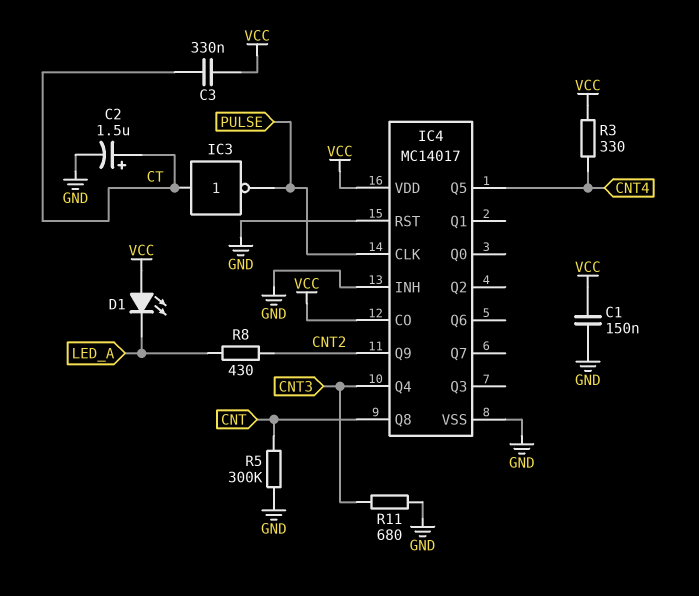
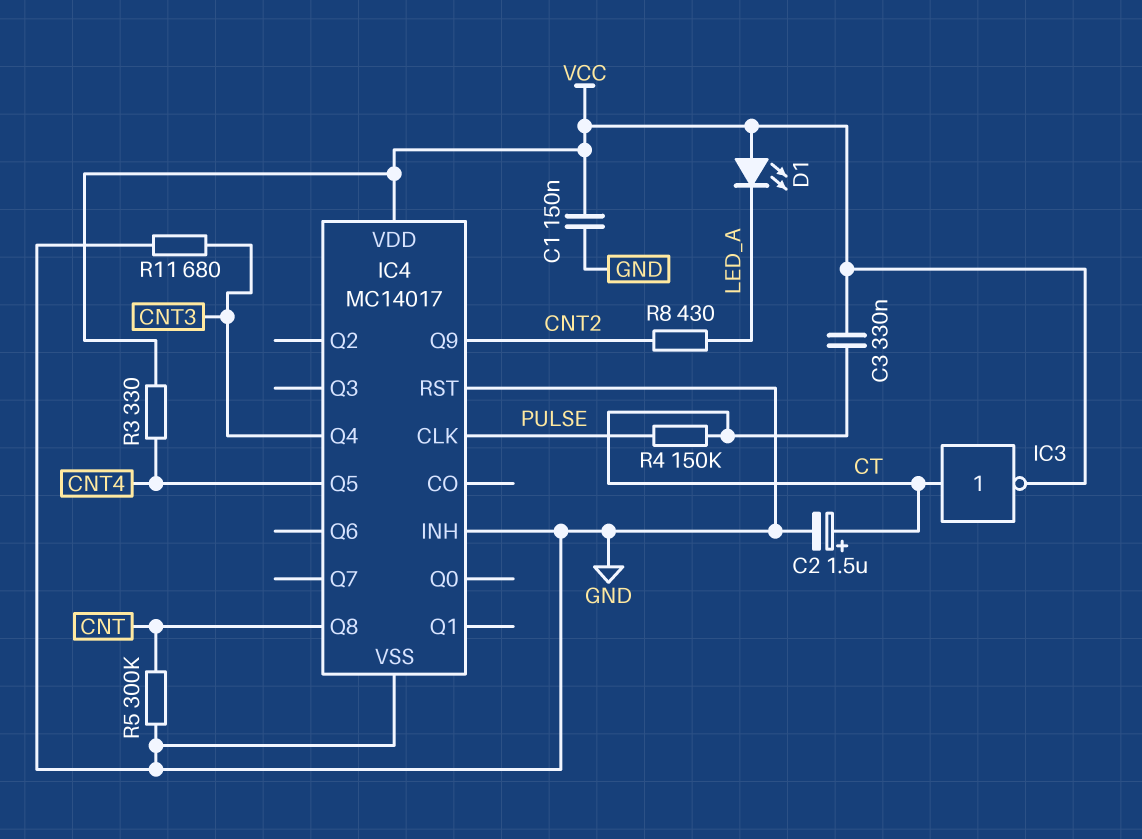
IC3: NOT (in CT, out PULSE) -> NOT (in CT, out VCC)
IC4 pin CO: VCC -> none
R4: none -> 150k (CT, PULSE)

